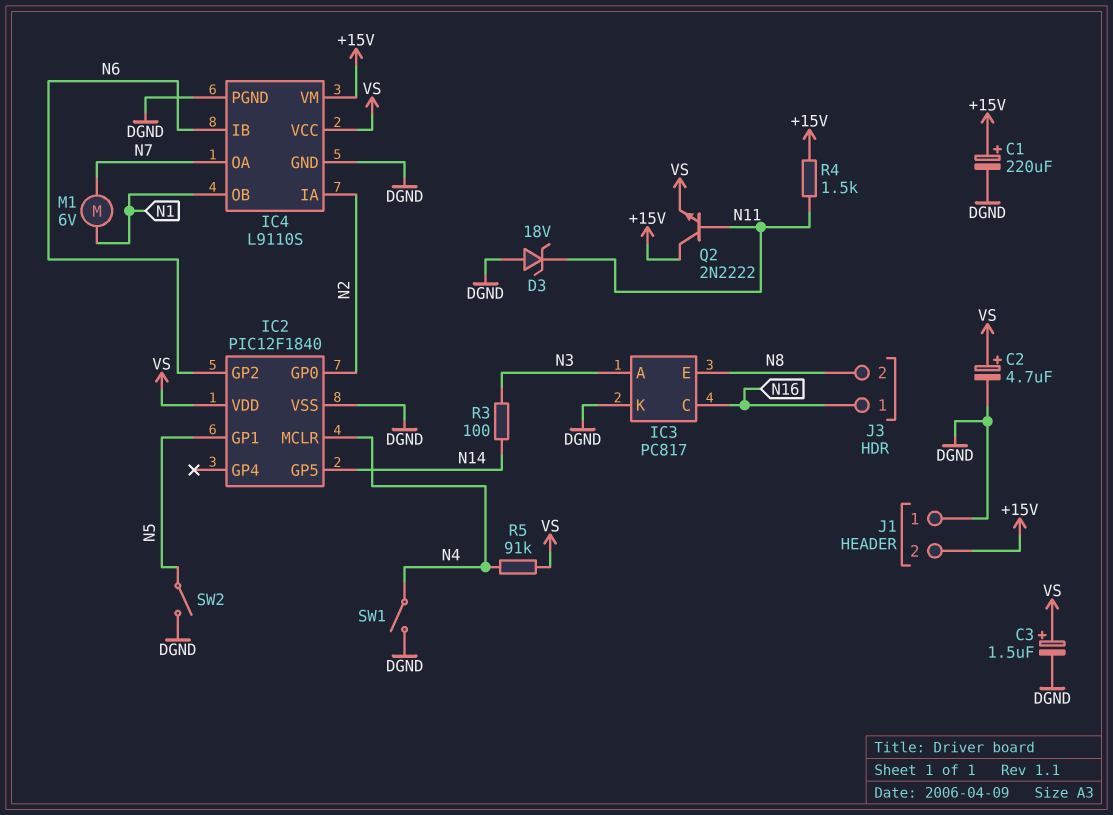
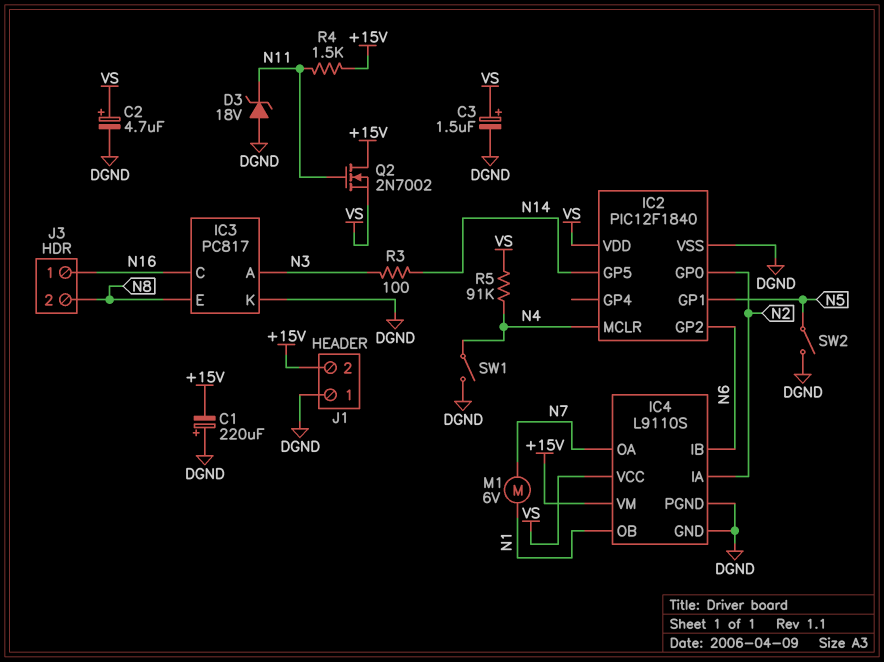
C1: 220uF (plus +15V, minus DGND) -> 220uF (plus DGND, minus +15V)
Q2: NPN 2N2222 (B N11, C +15V, E VS) -> NMOS 2N7002 (G N11, D +15V, S VS)

